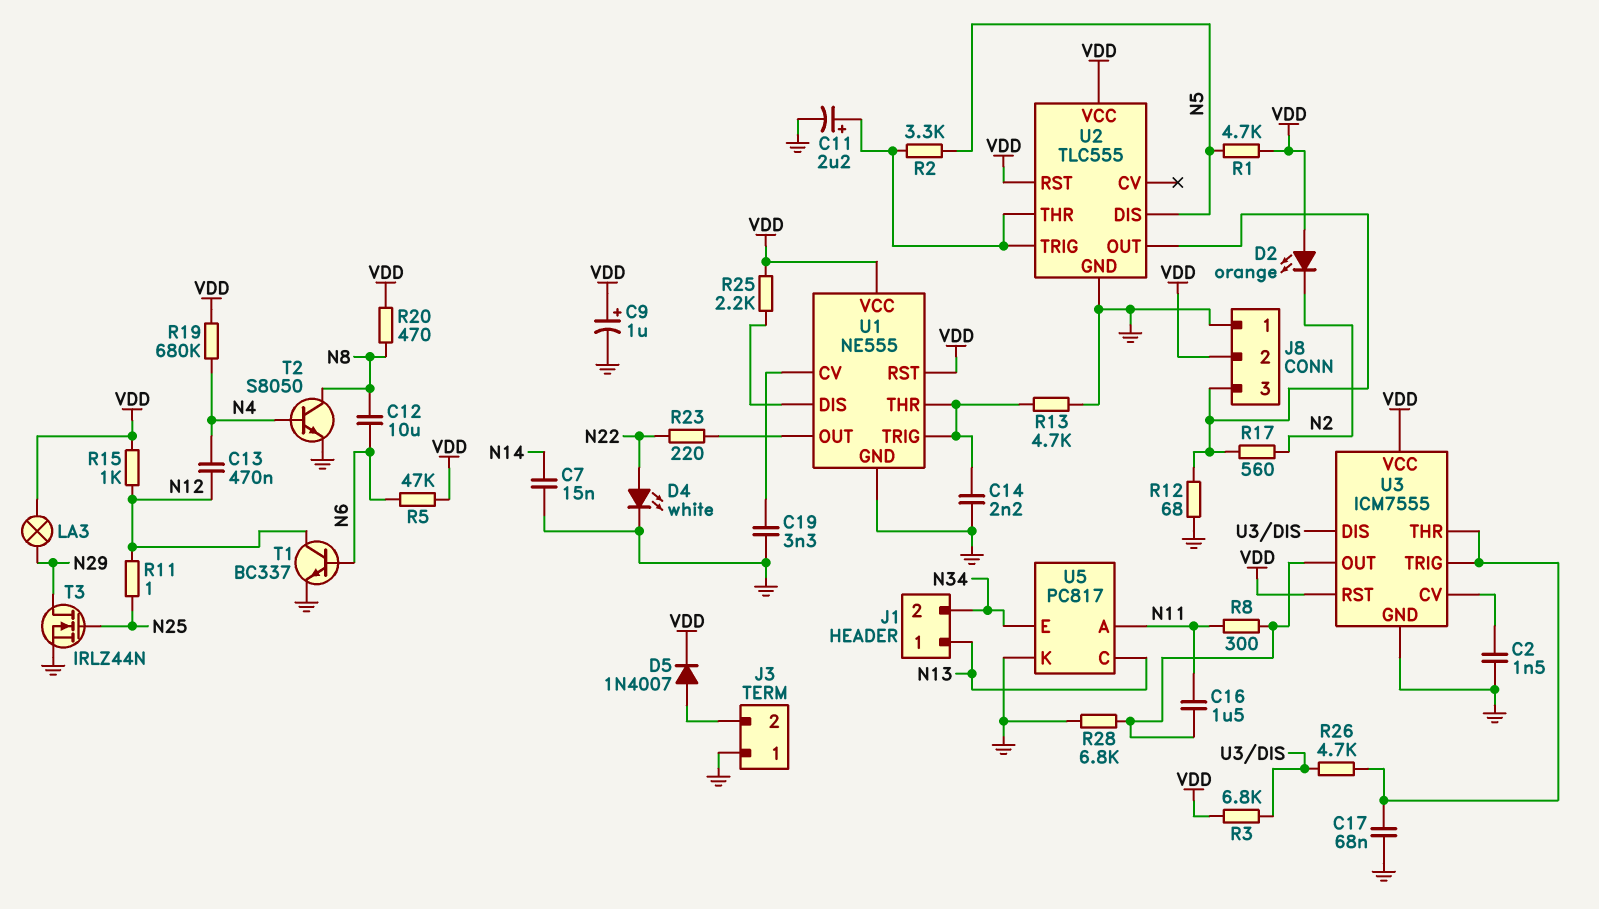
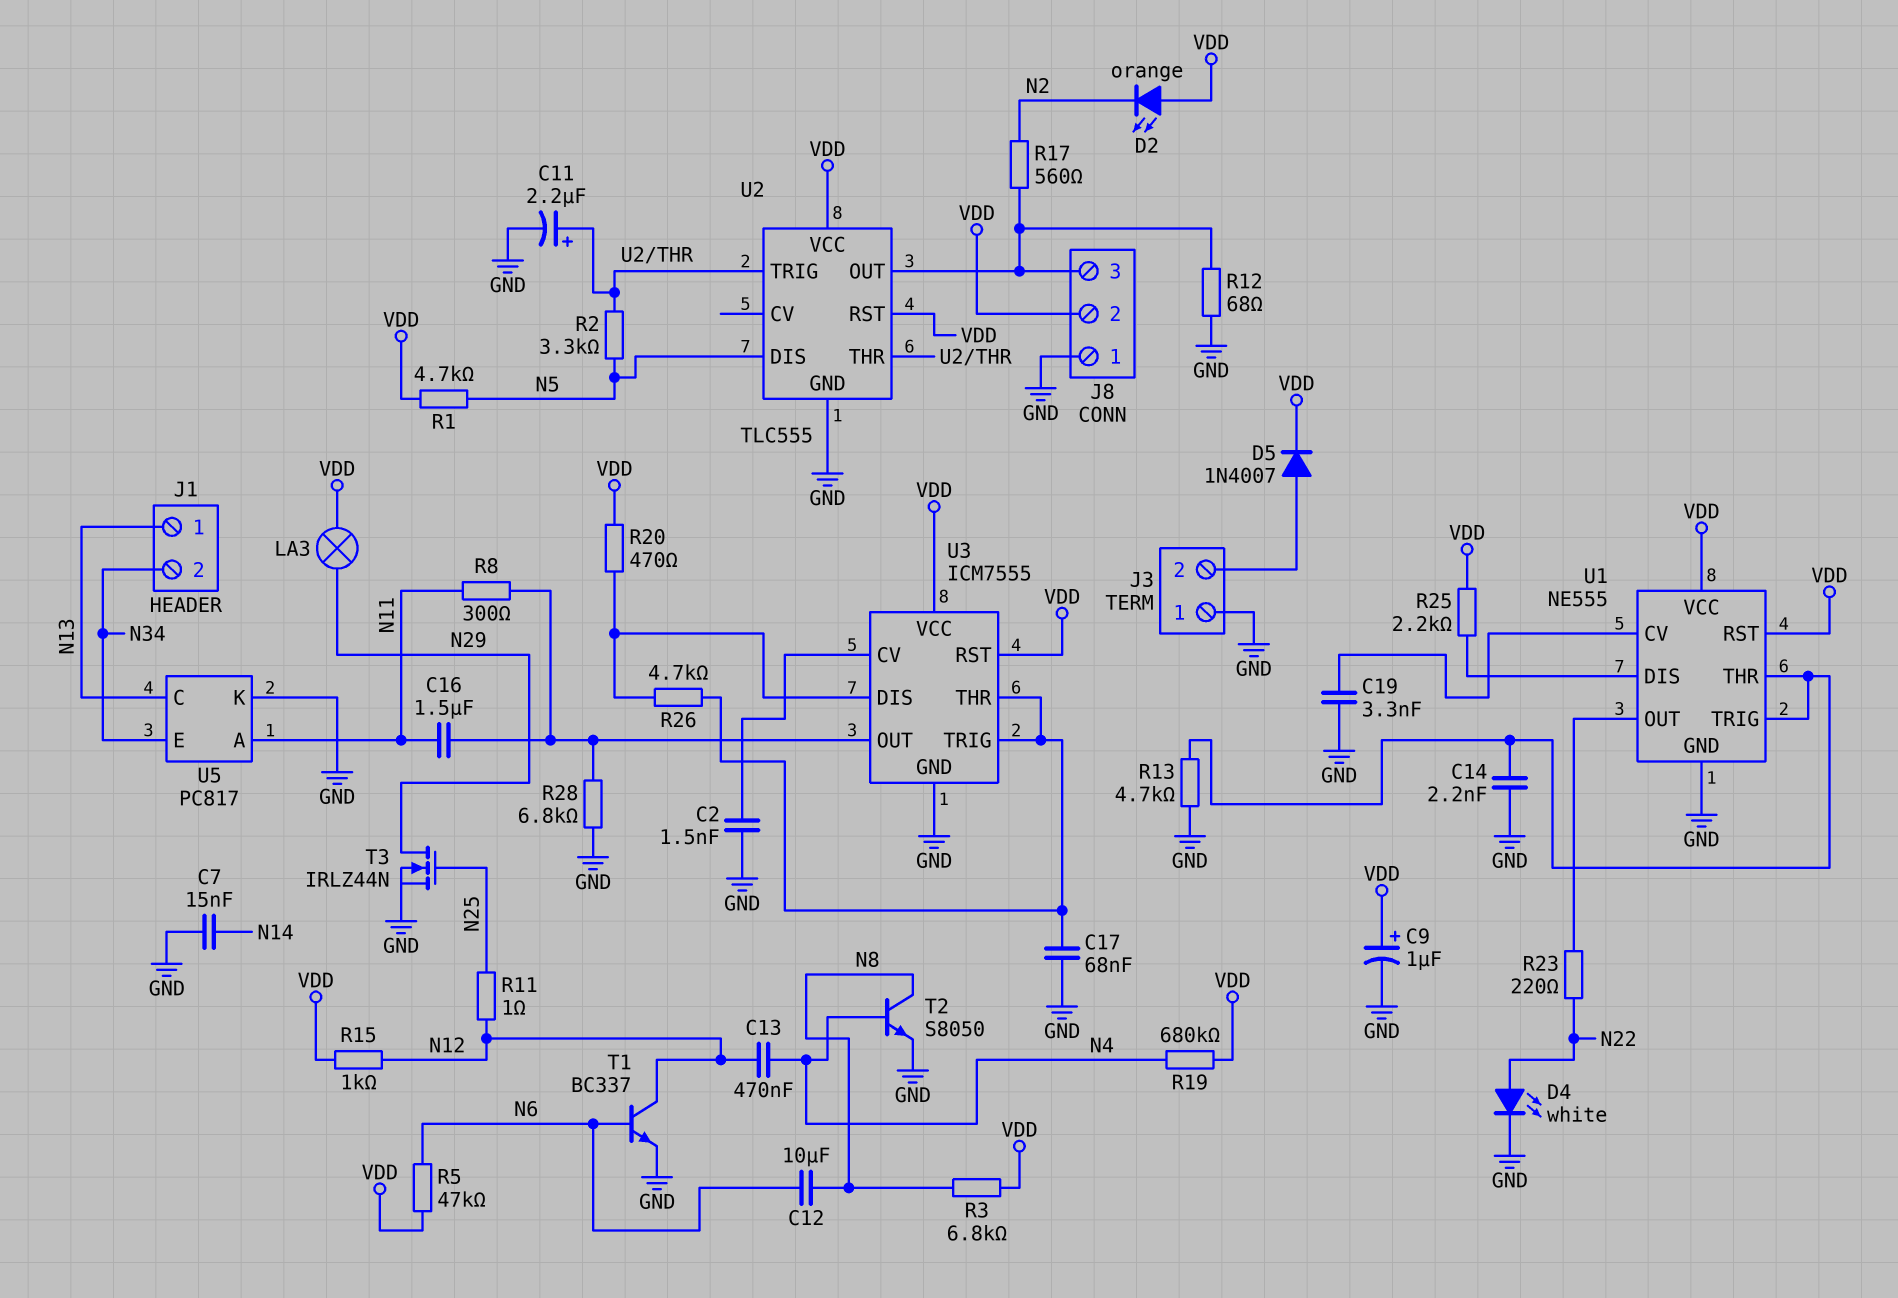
R3: 6.8k (U3/DIS, VDD) -> 6.8k (N8, VDD)
R20: 470 (N8, VDD) -> 470 (U3/DIS, VDD)

